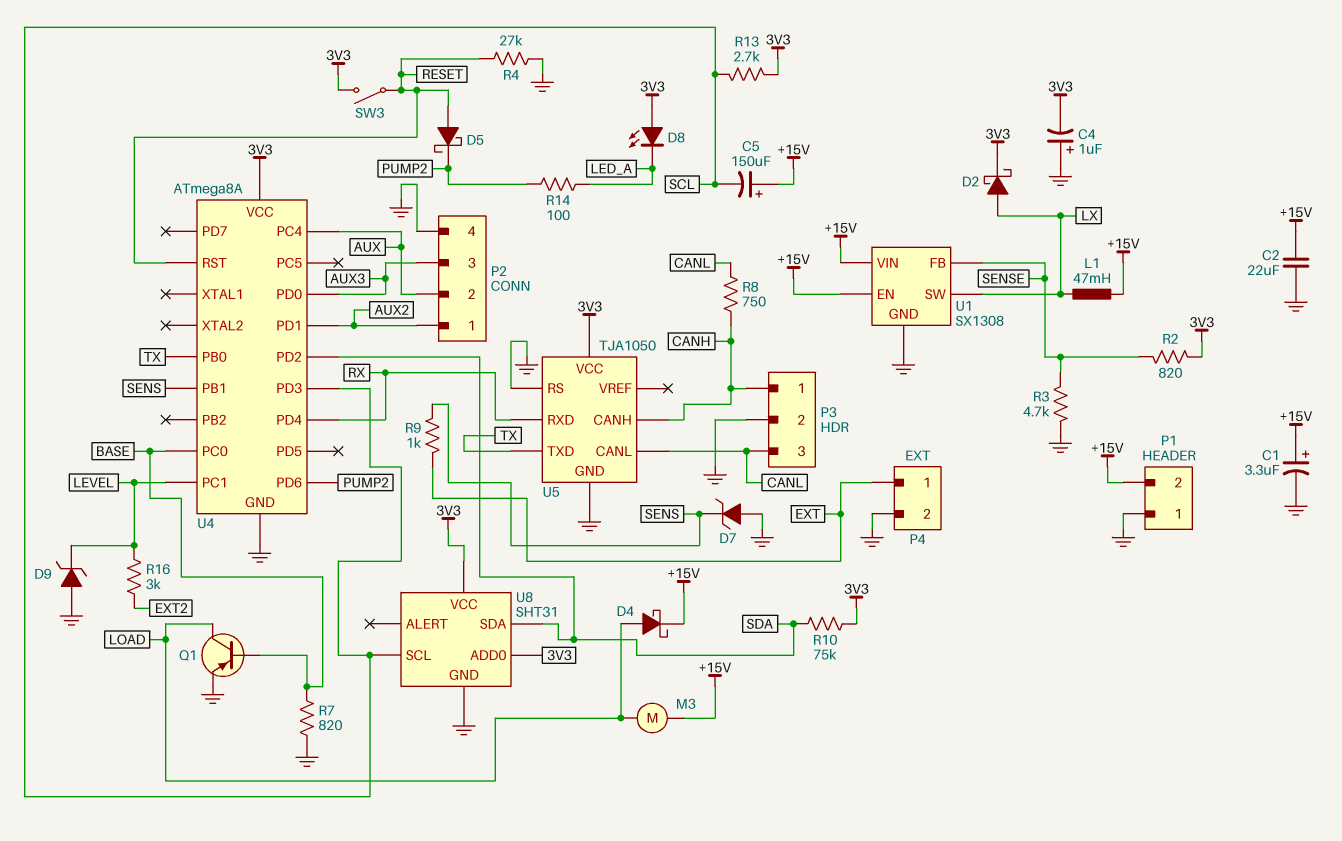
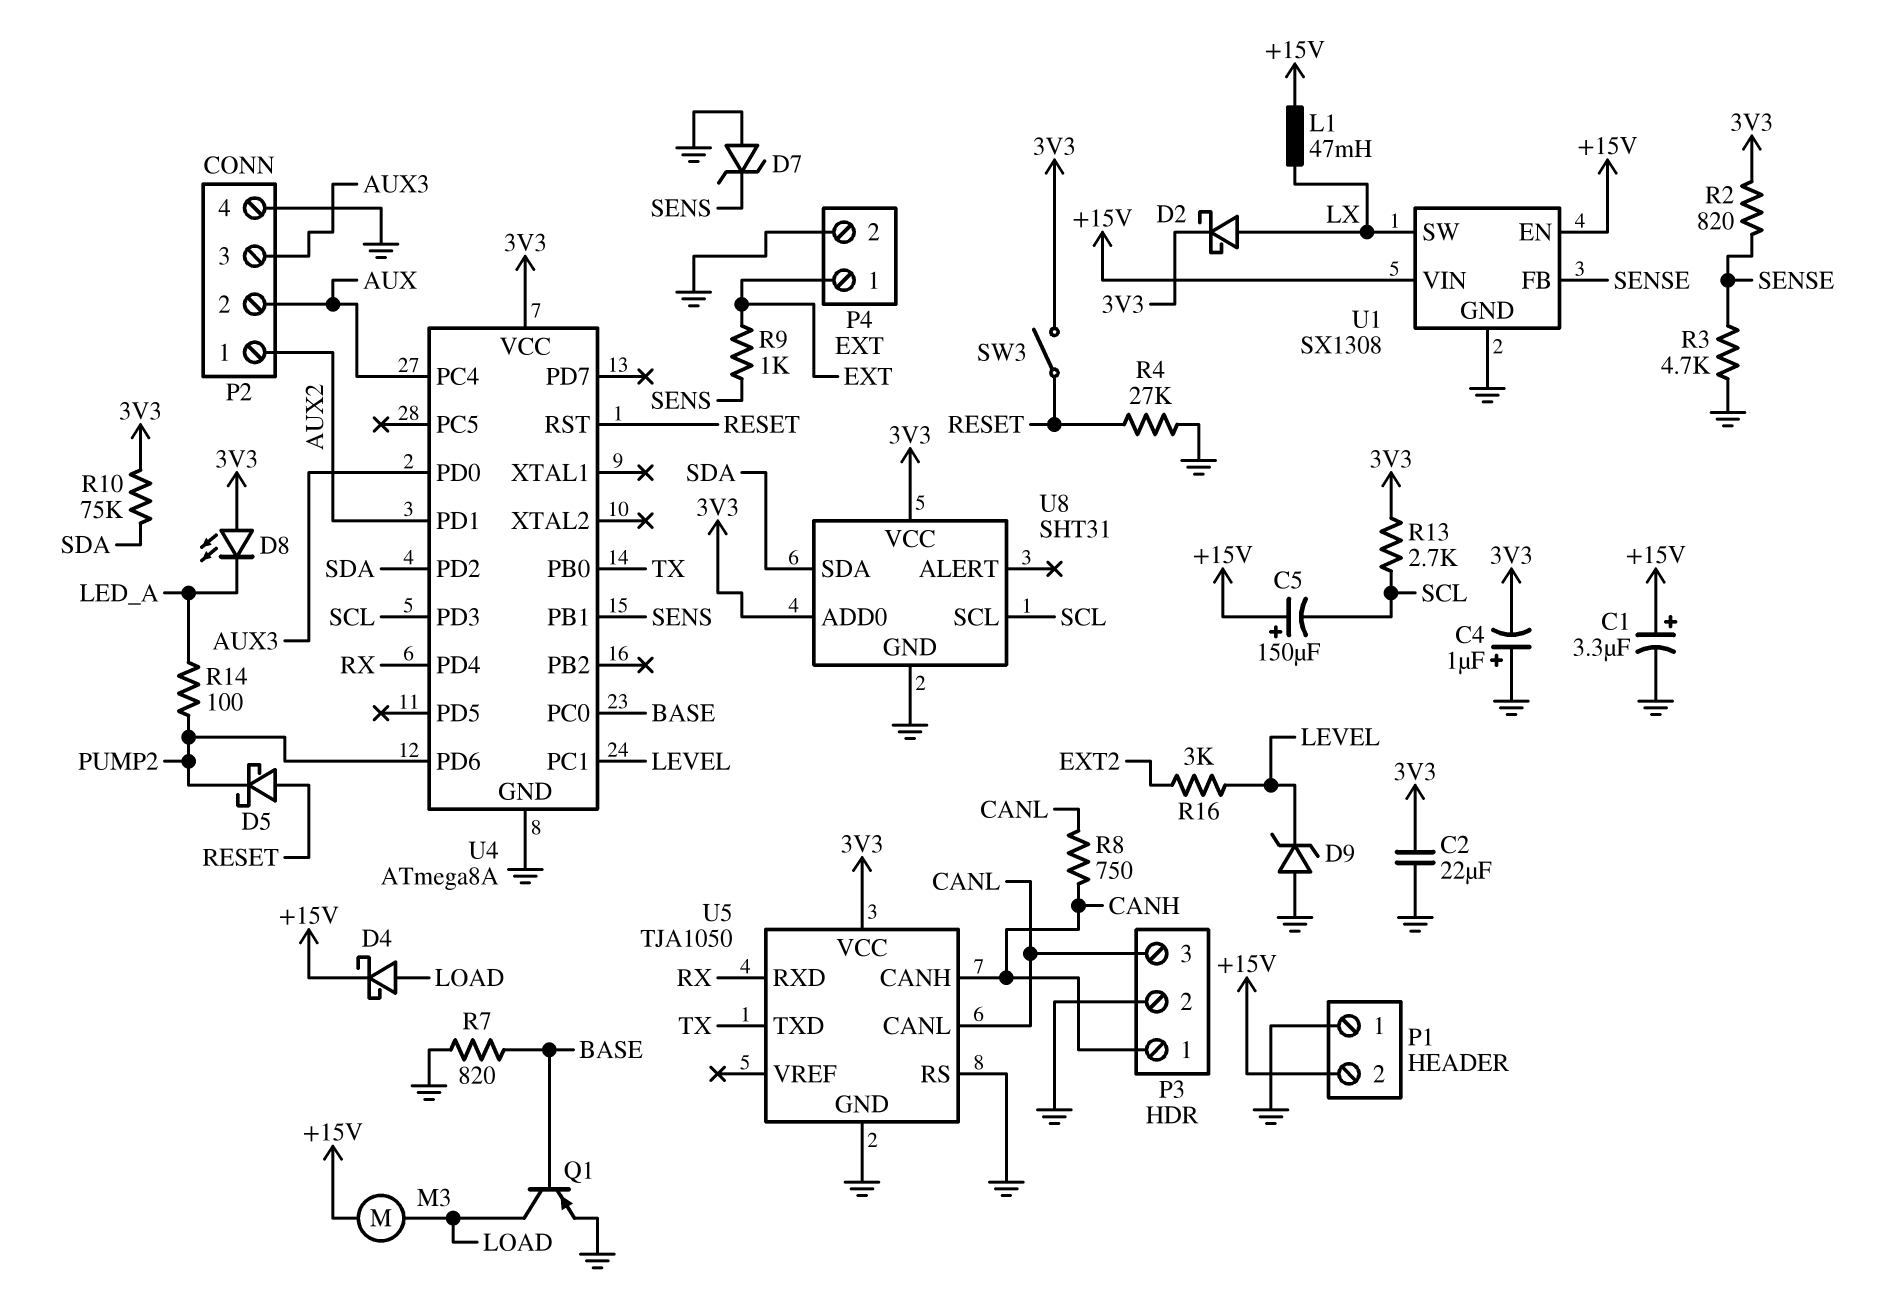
C2: 22uF (+15V, GND) -> 22uF (3V3, GND)

